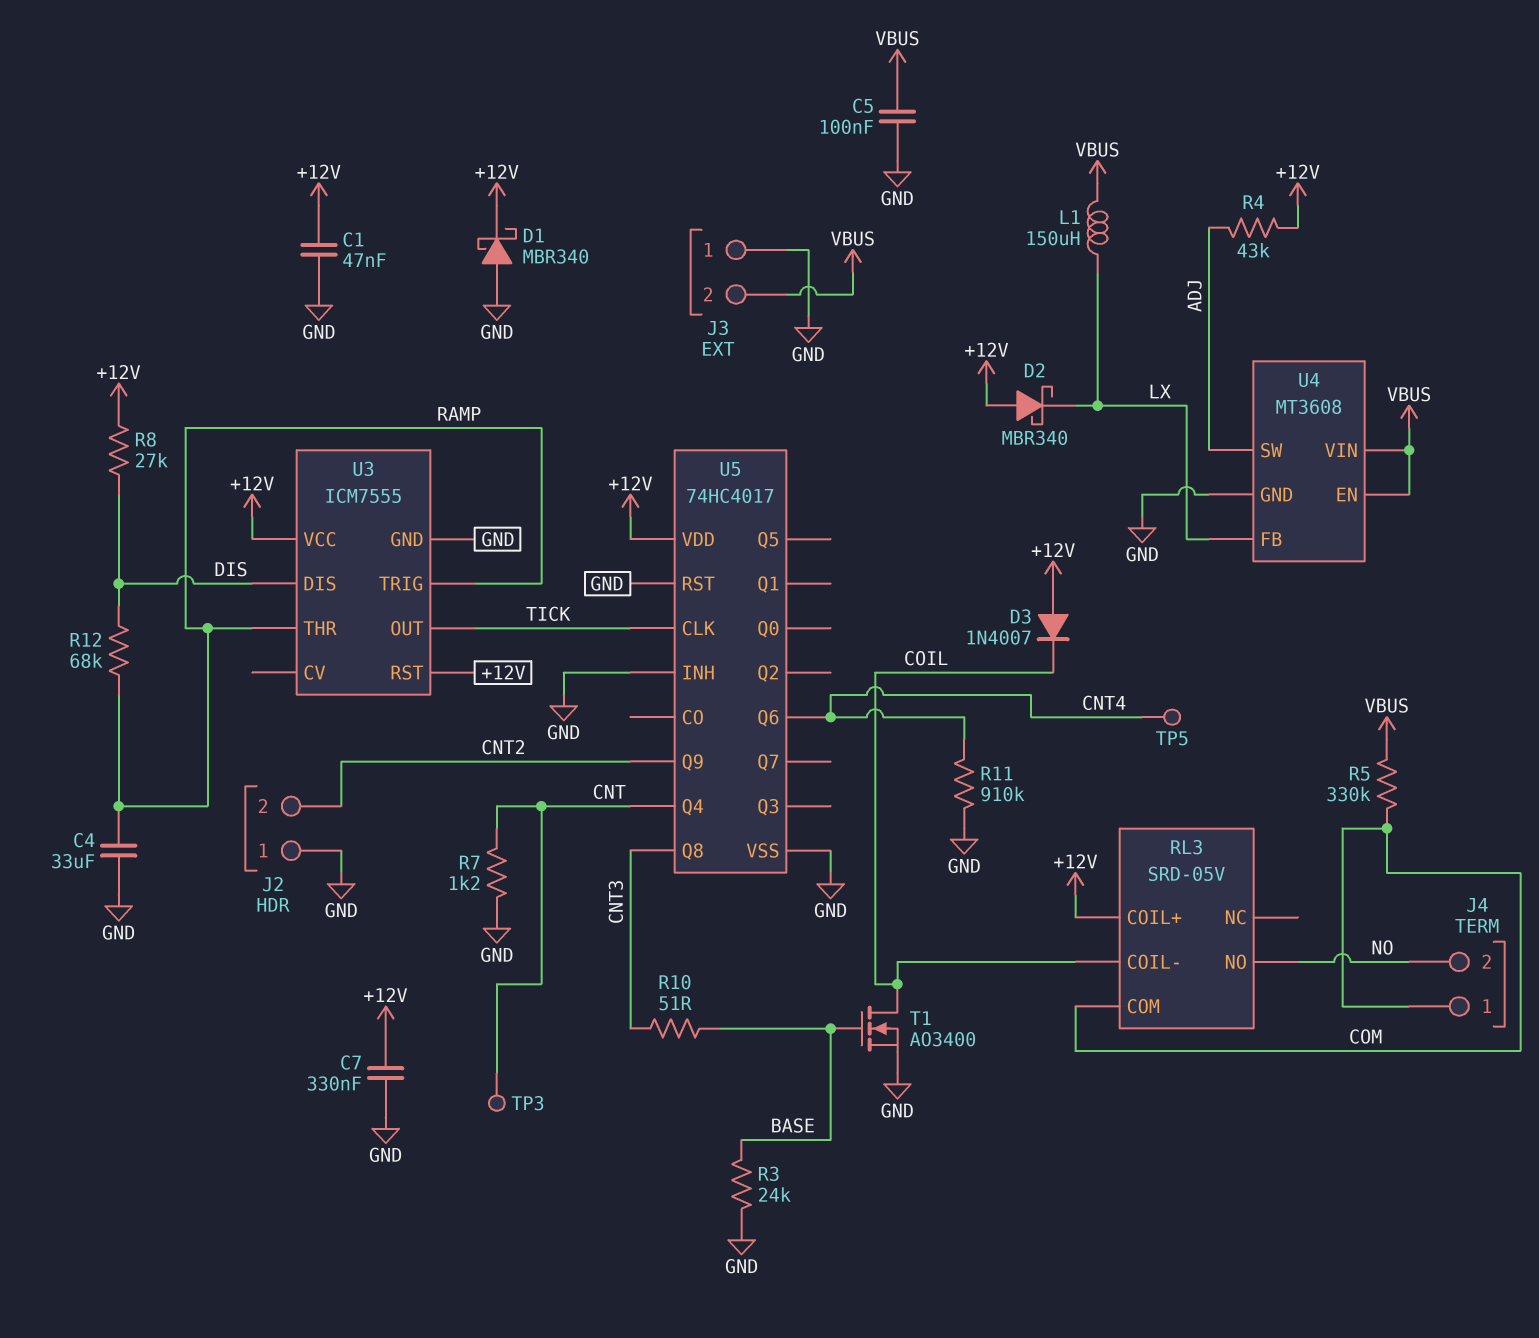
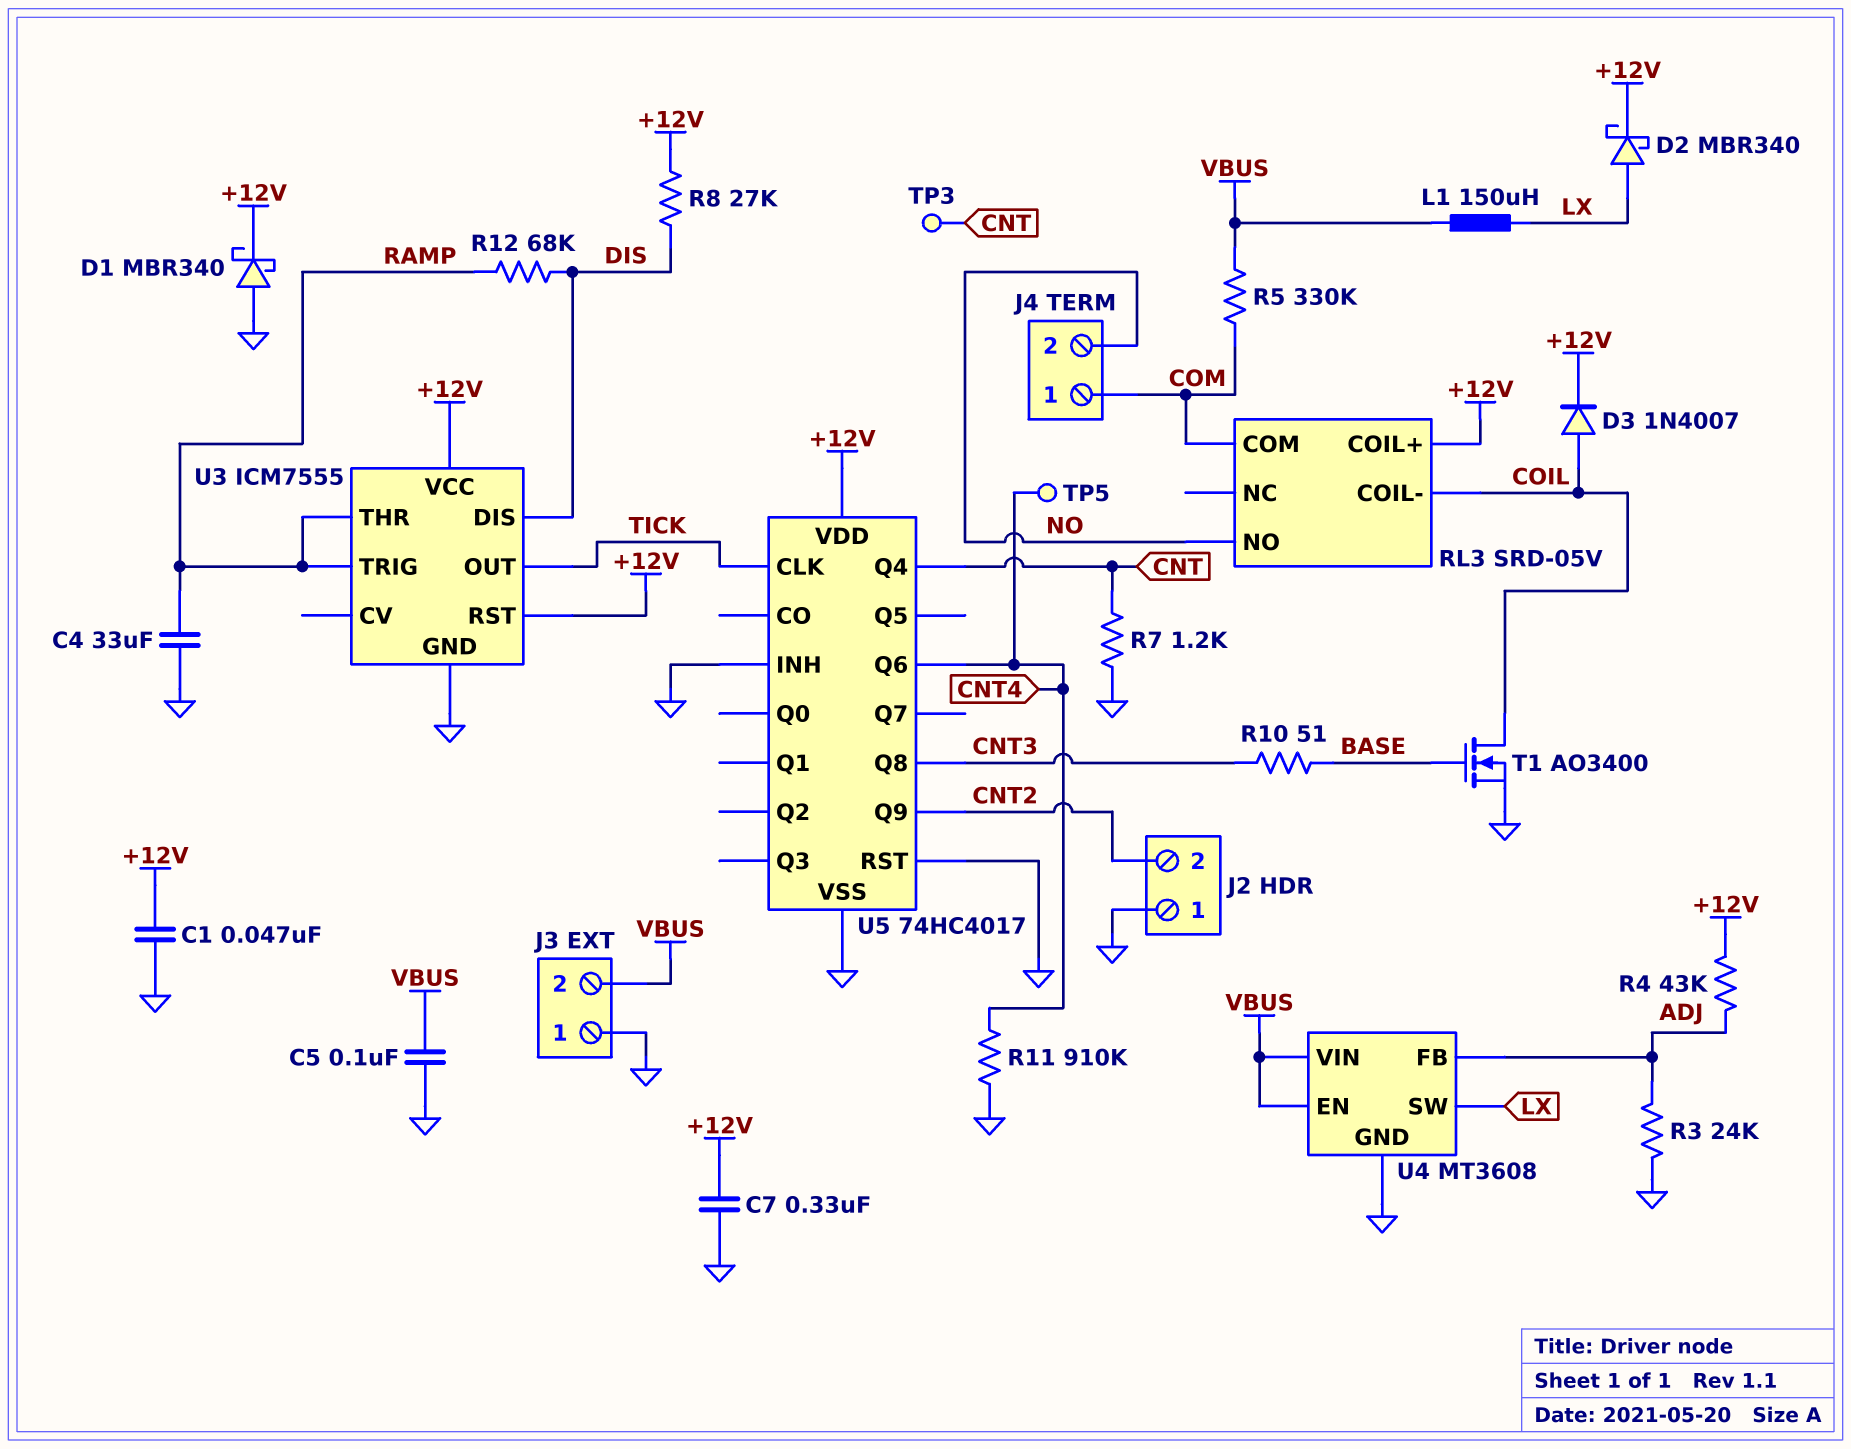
D2: schottky MBR340 (A +12V, K LX) -> schottky MBR340 (A LX, K +12V)
D3: diode 1N4007 (A +12V, K COIL) -> diode 1N4007 (A COIL, K +12V)
R3: 24k (BASE, GND) -> 24k (ADJ, GND)
U4 pin FB: LX -> ADJ
U4 pin SW: ADJ -> LX

